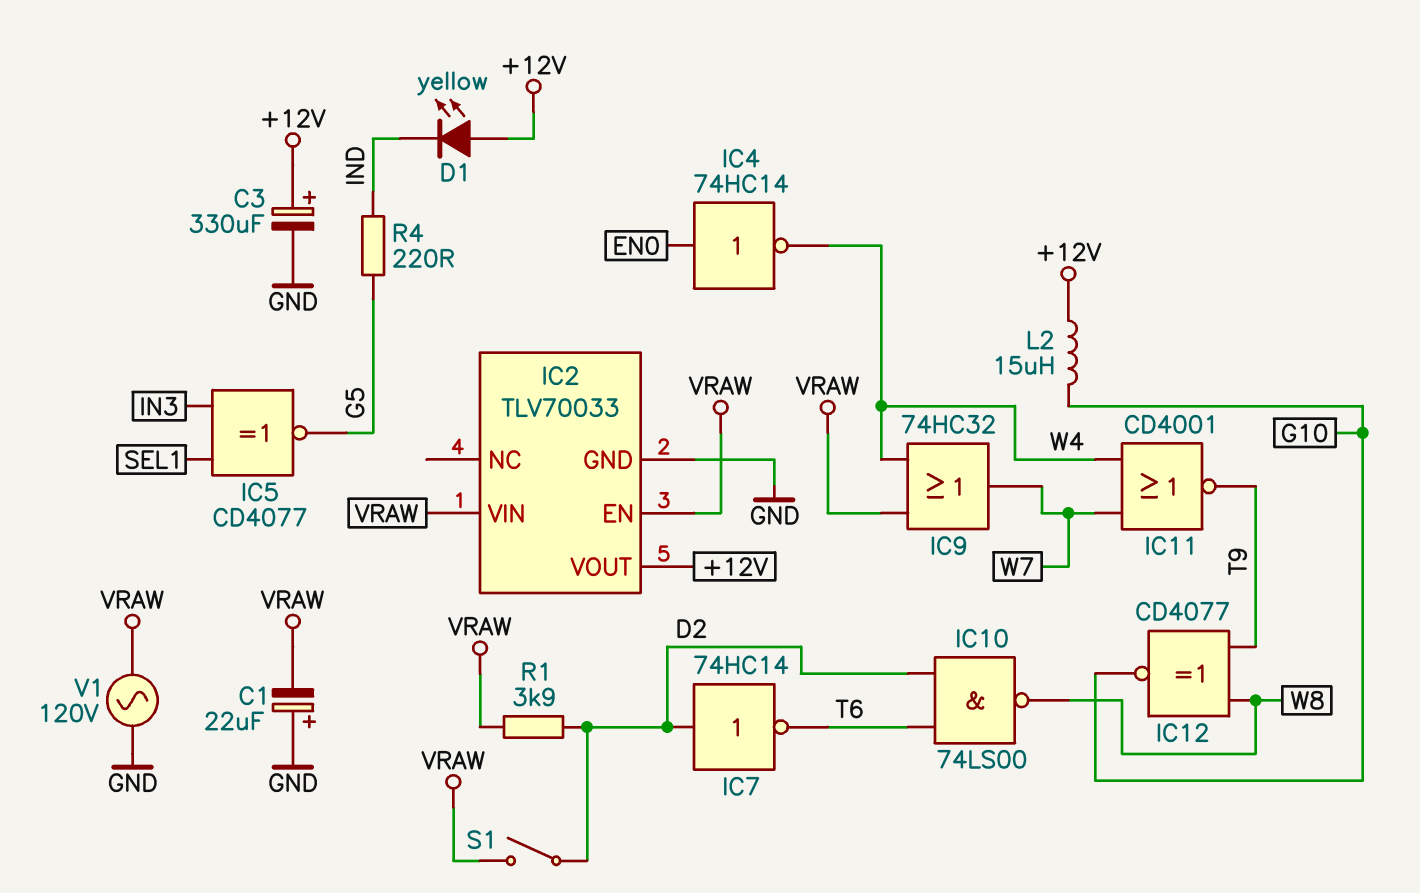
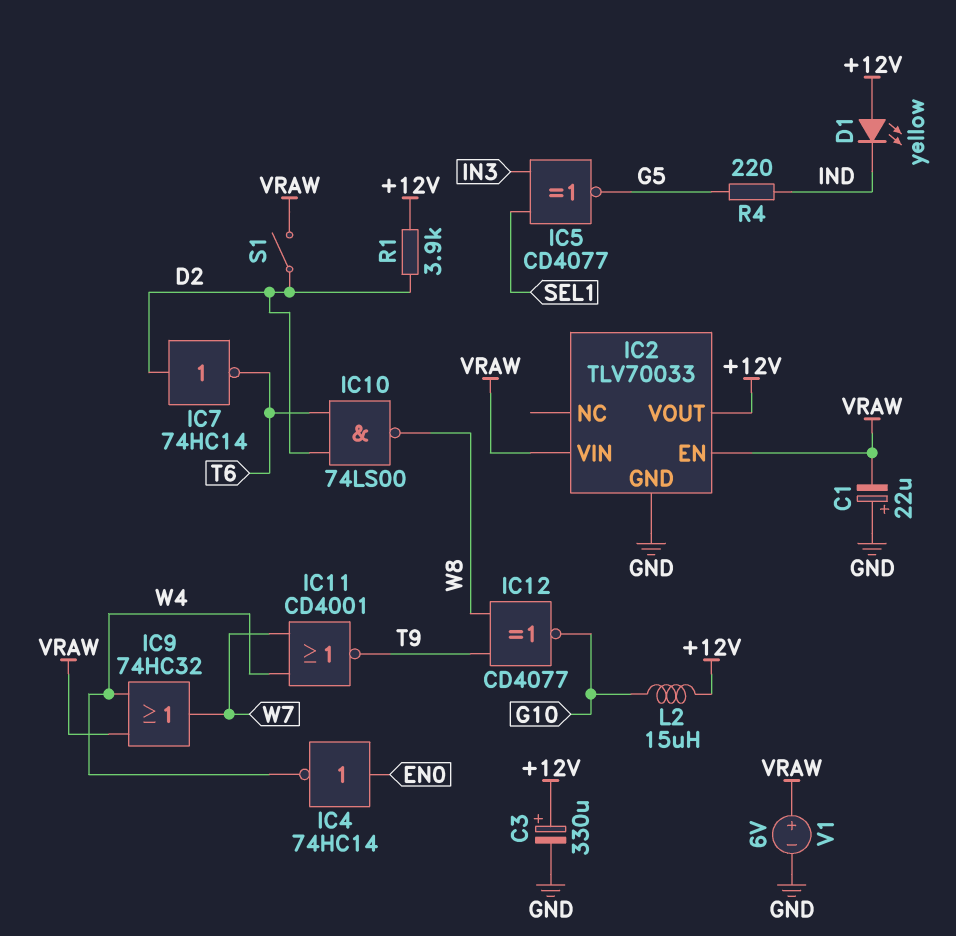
R1: 3.9k (D2, VRAW) -> 3.9k (+12V, D2)
V1: AC 120V (GND, VRAW) -> 6V (plus VRAW, minus GND)

